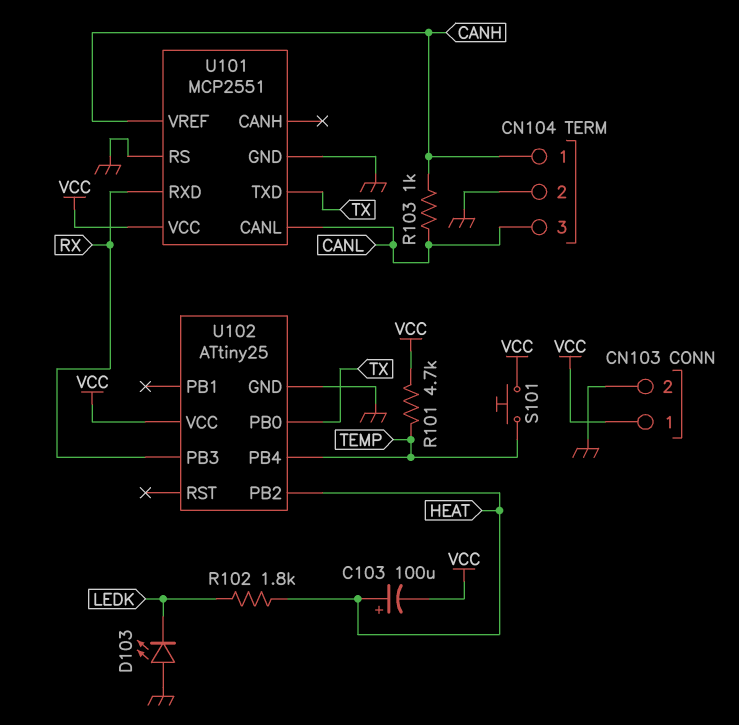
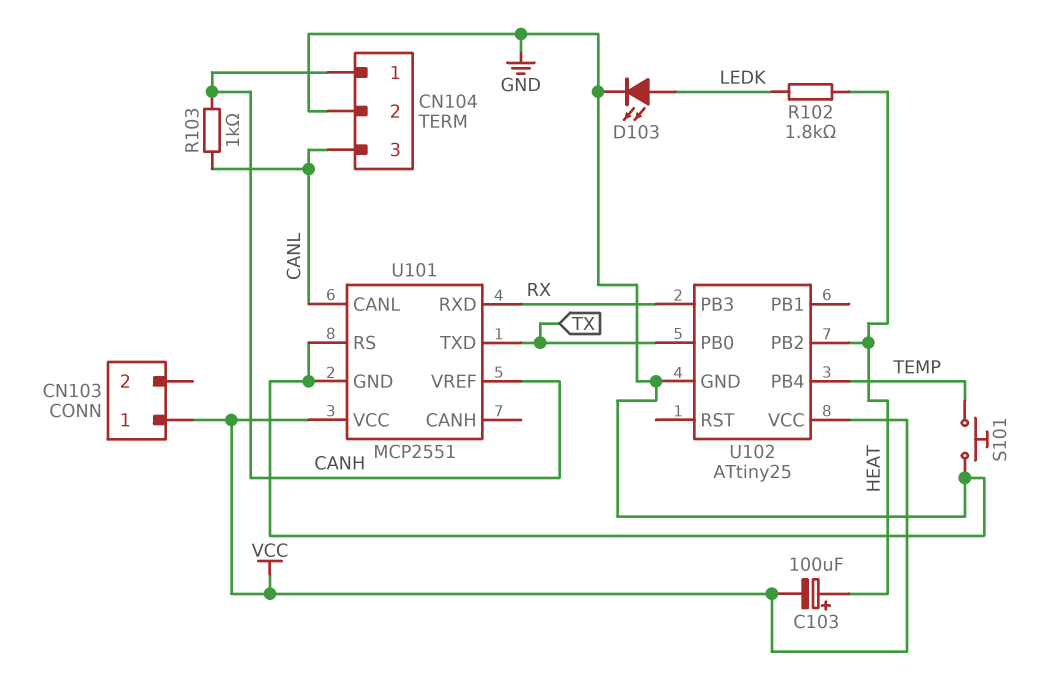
CN103 pin 2: GND -> none
D103: LED (A GND, K LEDK) -> LED (A LEDK, K GND)
R101: 4.7k (TEMP, VCC) -> none
S101: button (TEMP, VCC) -> button (GND, TEMP)

